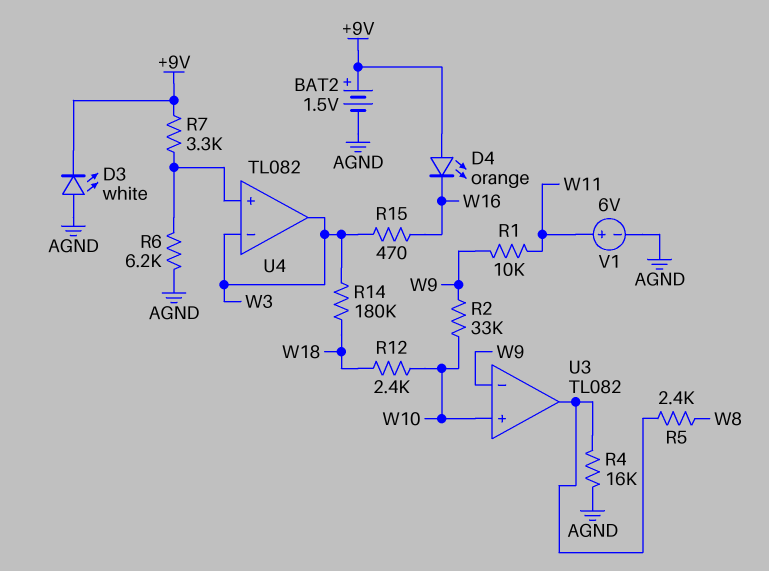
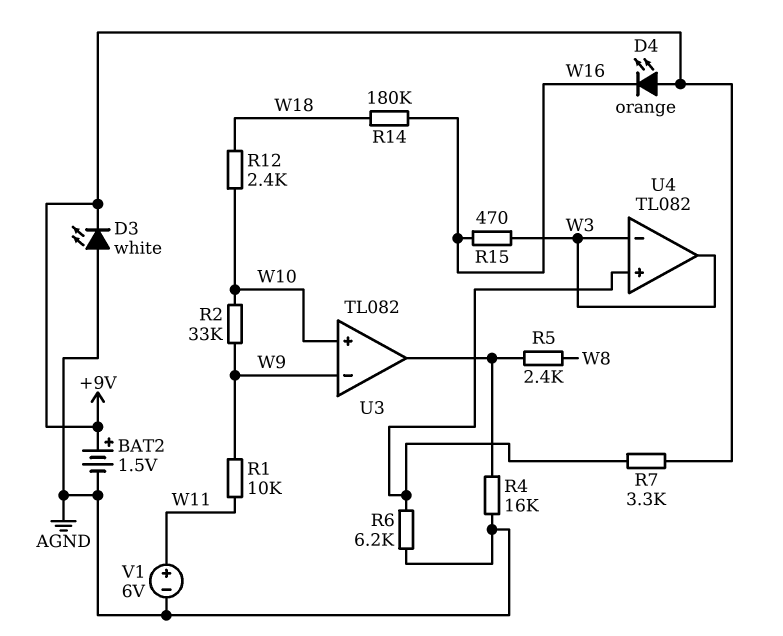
R14: 180k (W3, W18) -> 180k (W16, W18)

